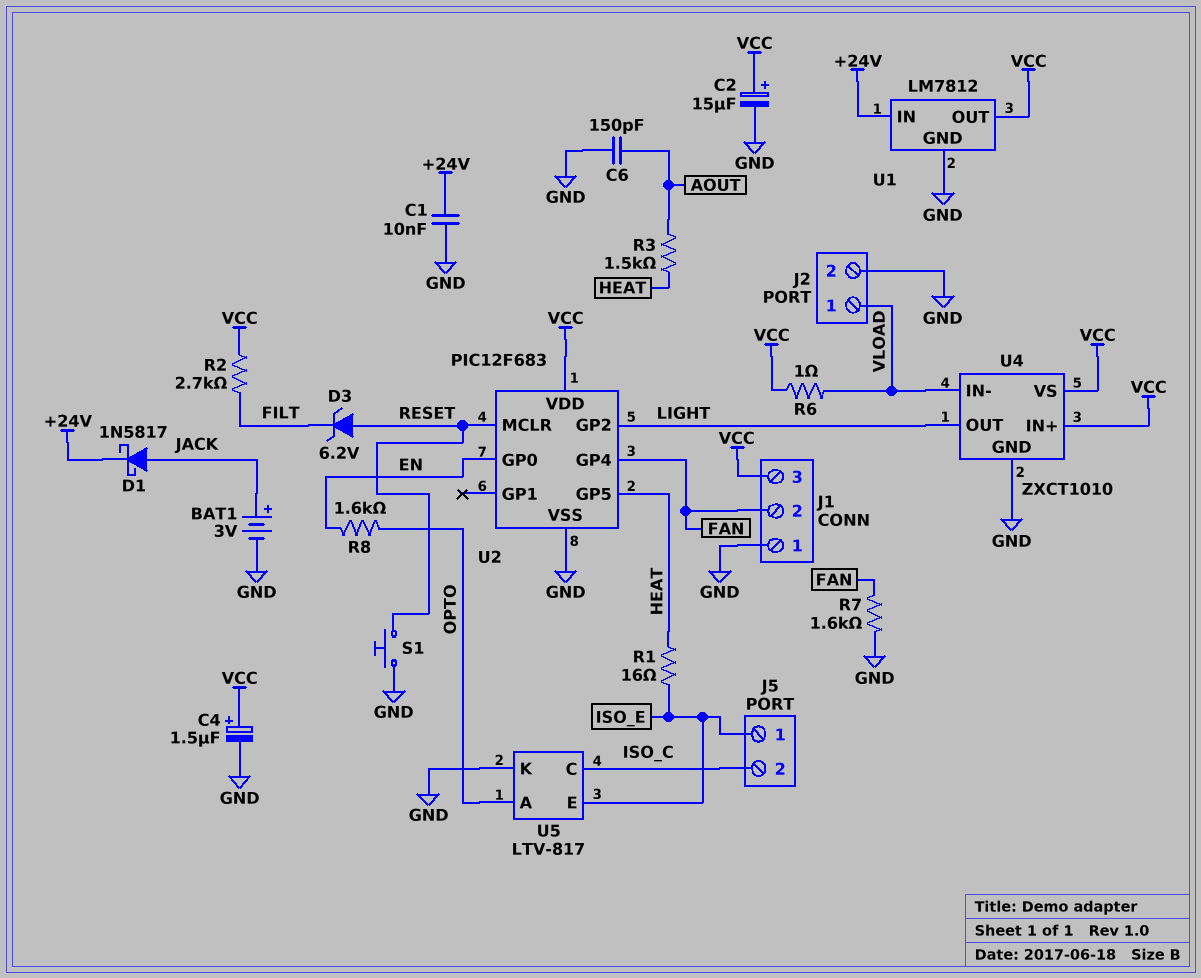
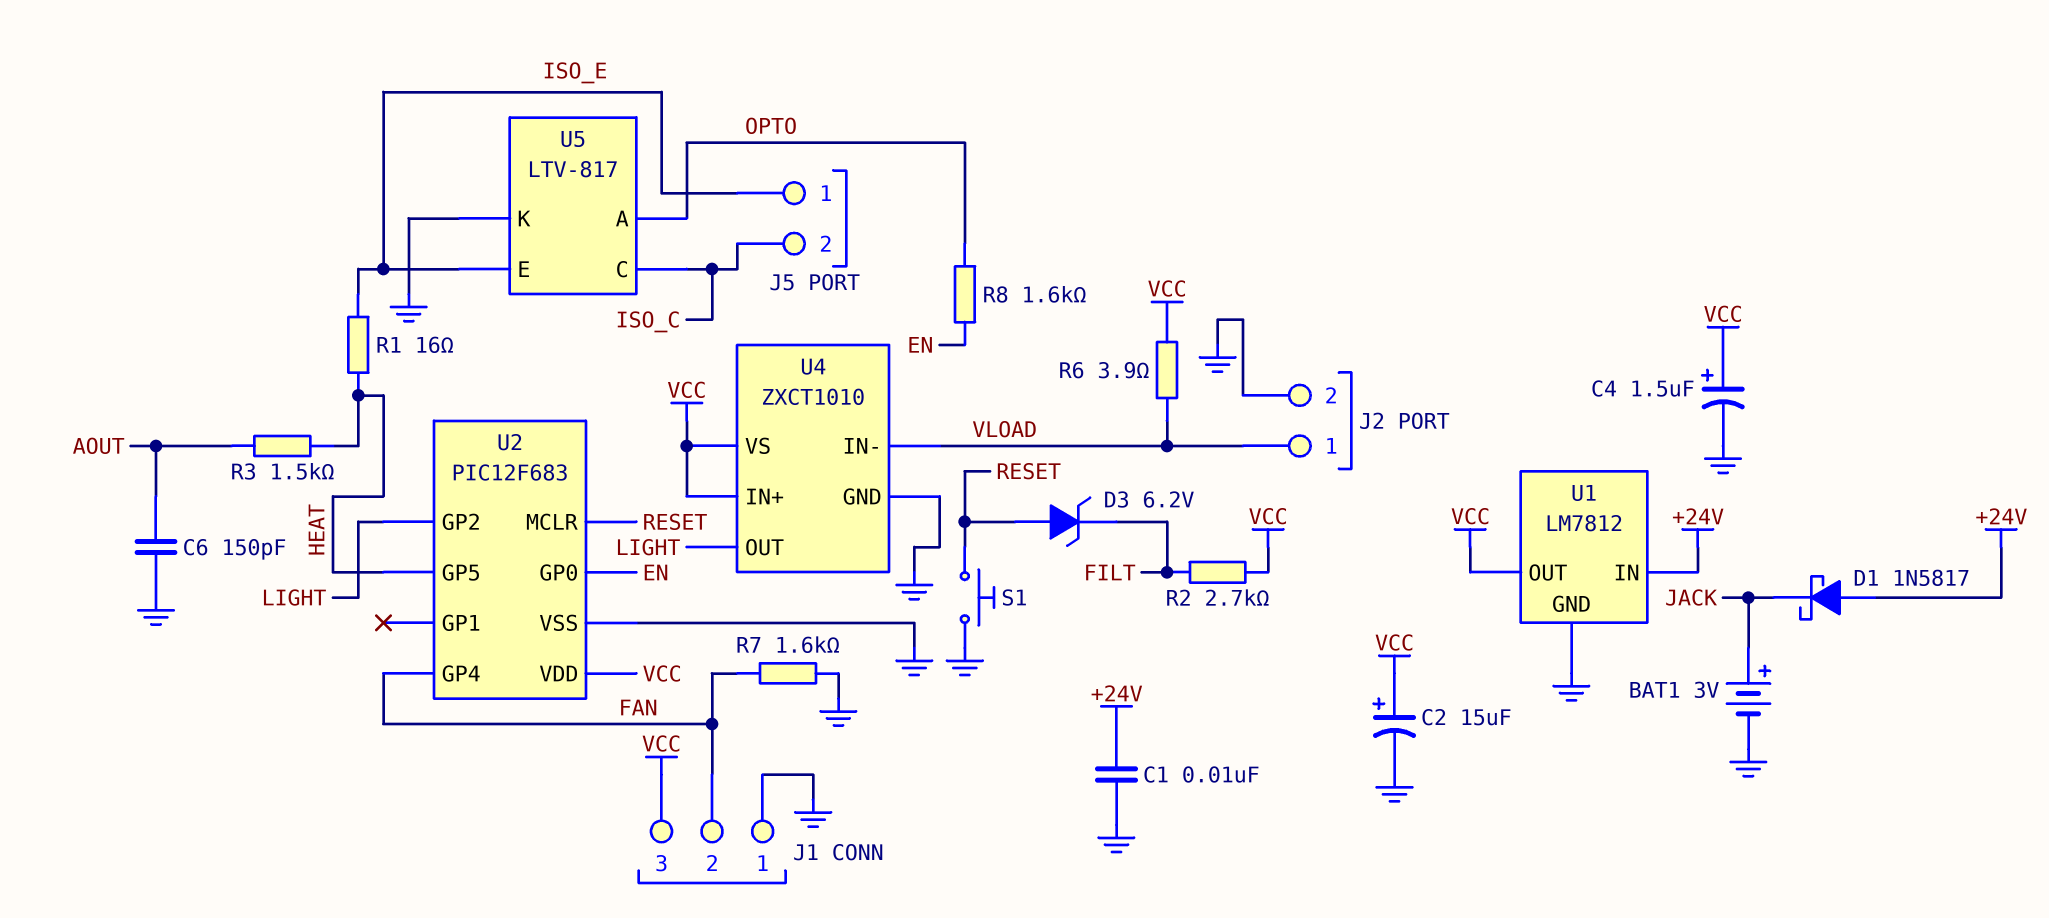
D1: schottky 1N5817 (A JACK, K +24V) -> schottky 1N5817 (A +24V, K JACK)
R6: 1 (VCC, VLOAD) -> 3.9 (VCC, VLOAD)

